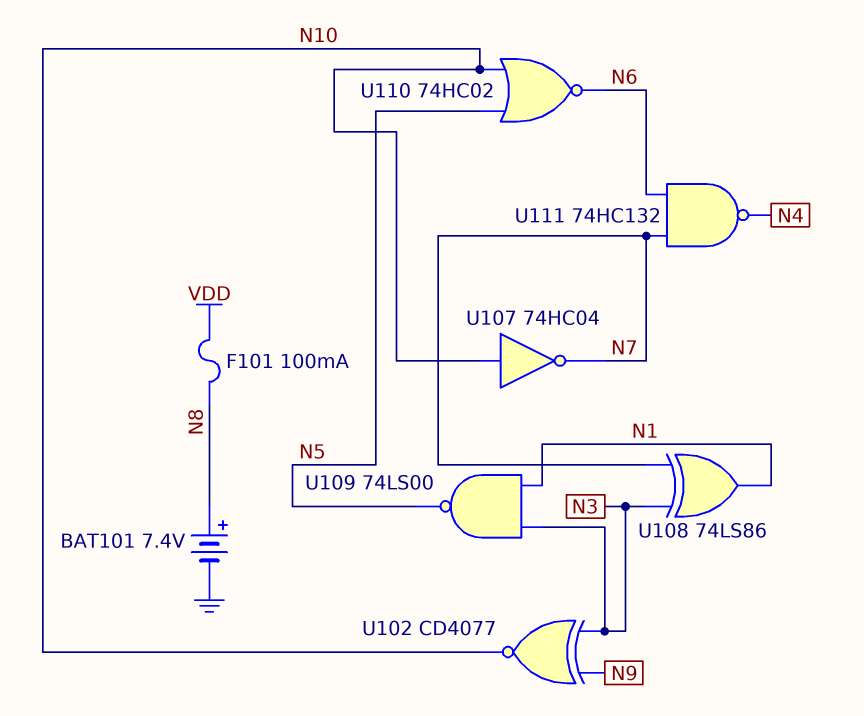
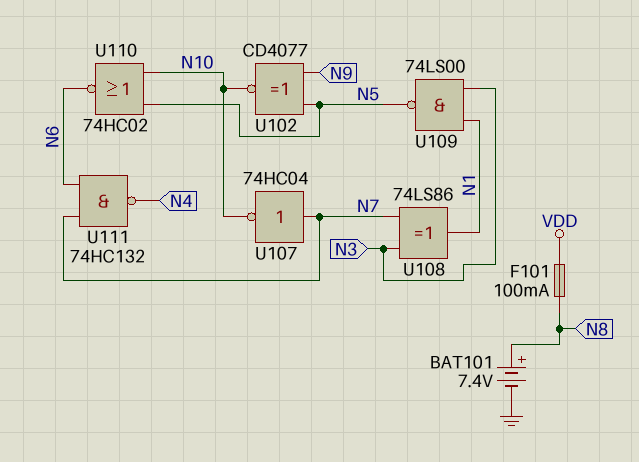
U102: XNOR CD4077 (in N3, in N9, out N10) -> XNOR CD4077 (in N5, in N9, out N10)
U107: NOT 74HC04 (in N10, out N7) -> NOT 74HC04 (in N7, out N10)

